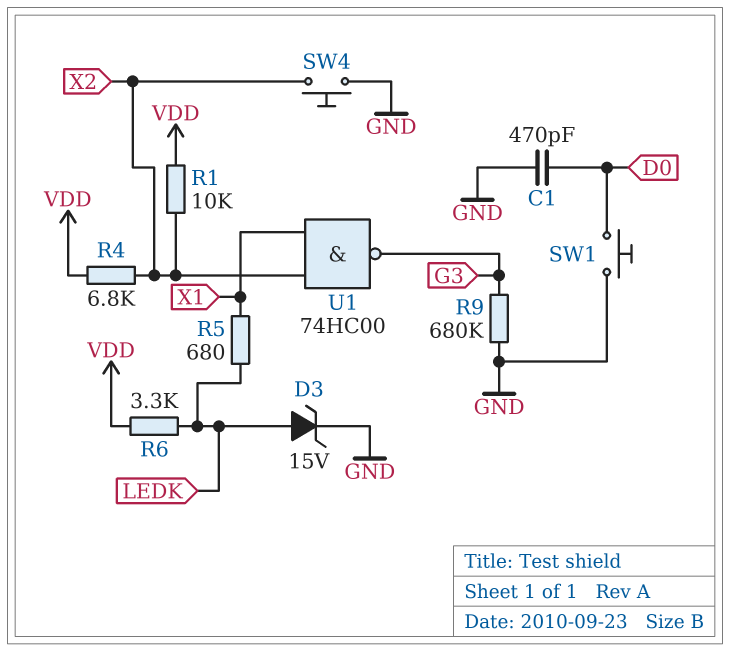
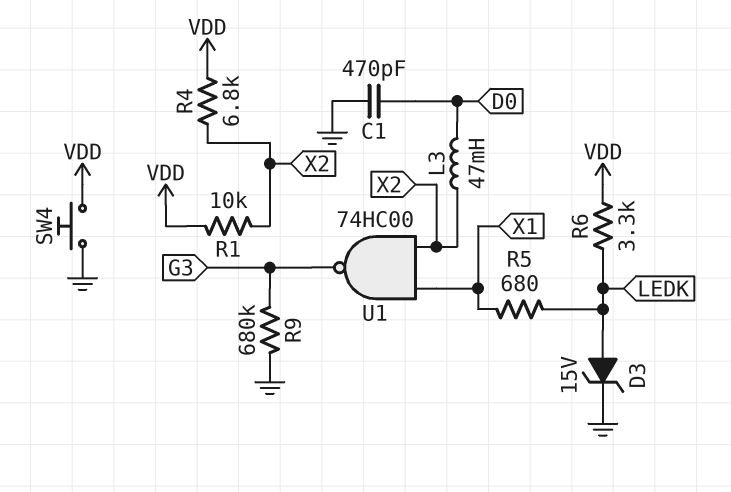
L3: none -> 47mH (D0, X2)
SW1: button (D0, GND) -> none
SW4: button (GND, X2) -> button (GND, VDD)

